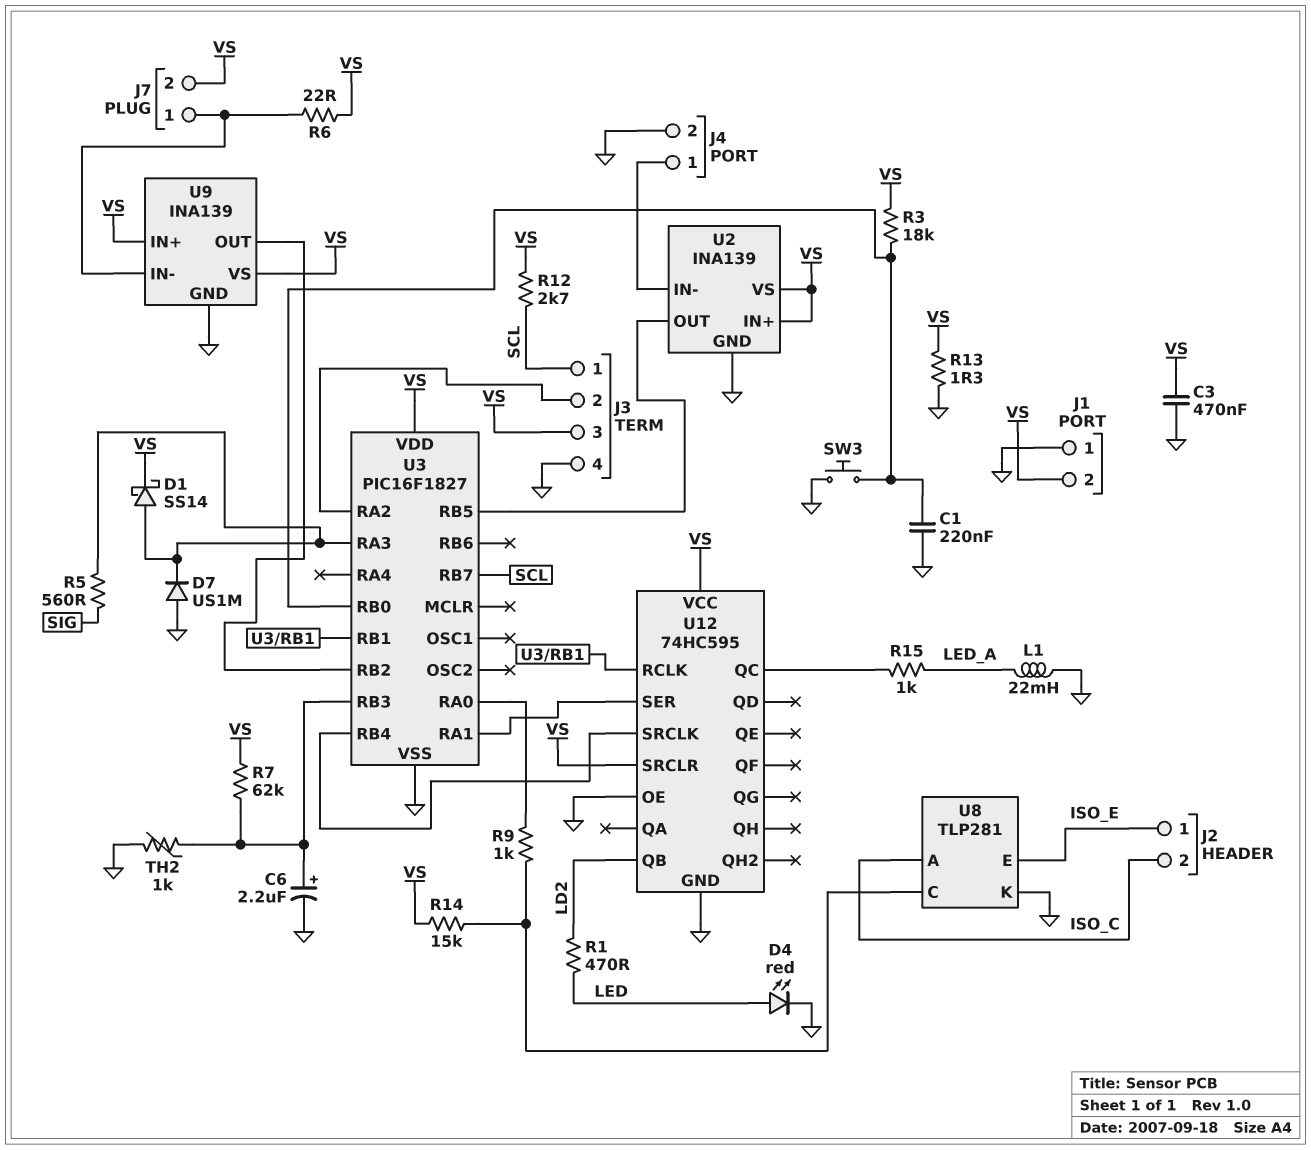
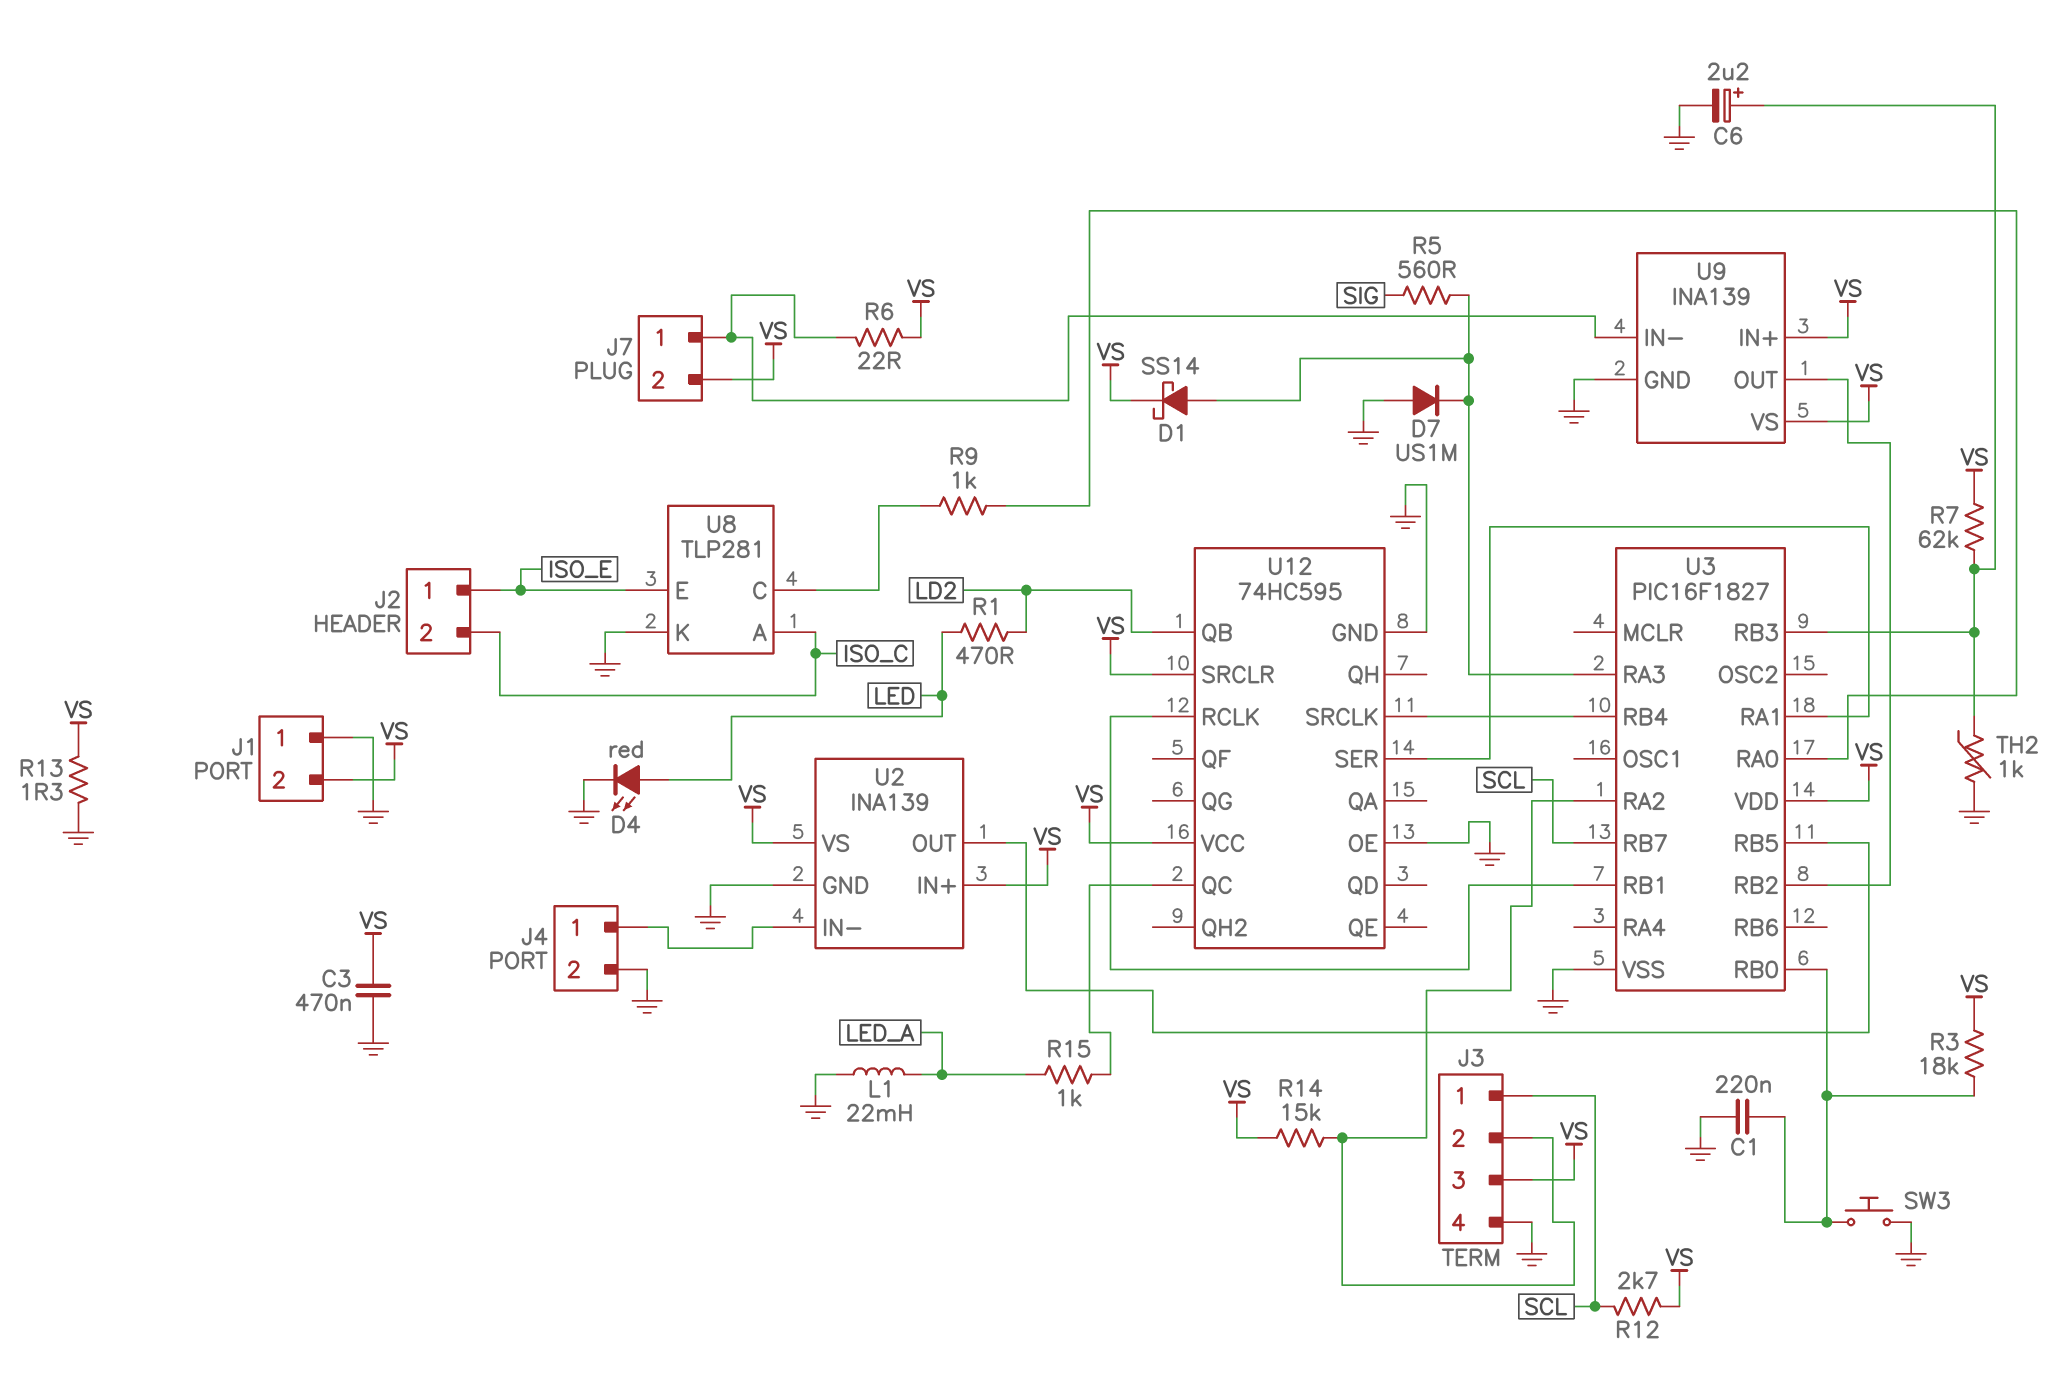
R14: 15k (U8/C, VS) -> 15k (J3/2, VS)

